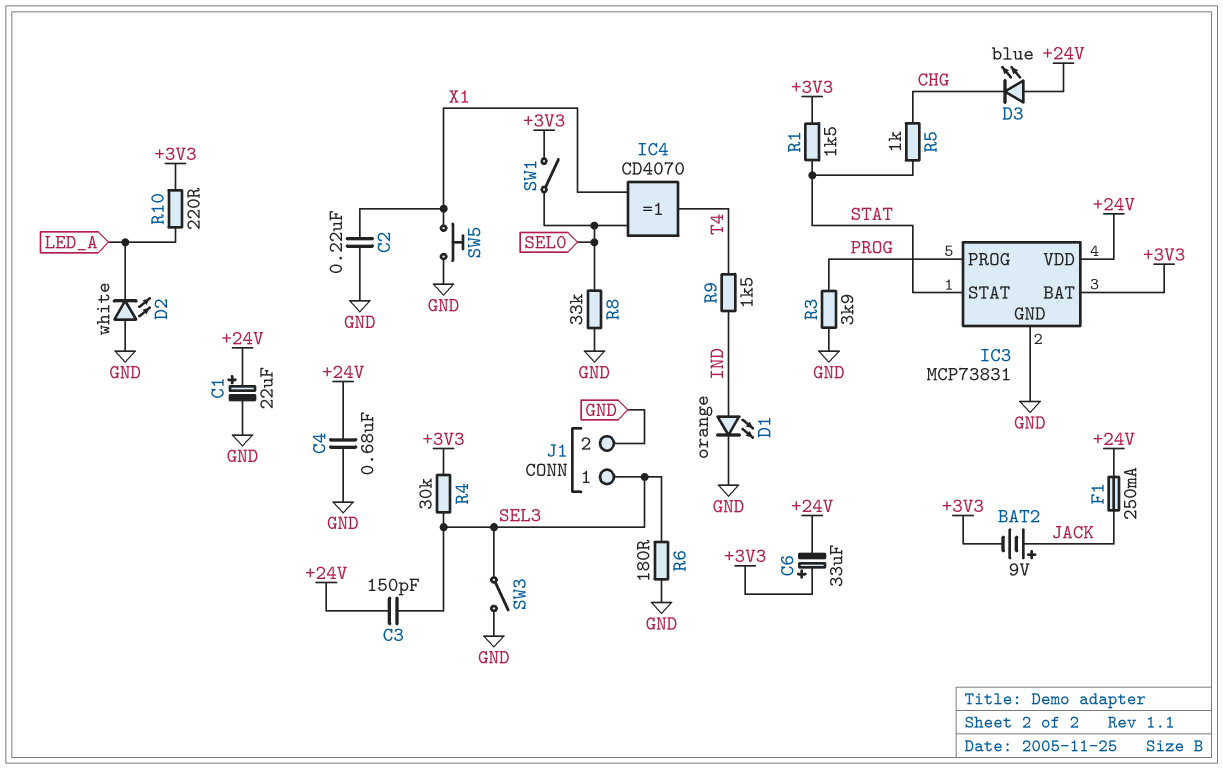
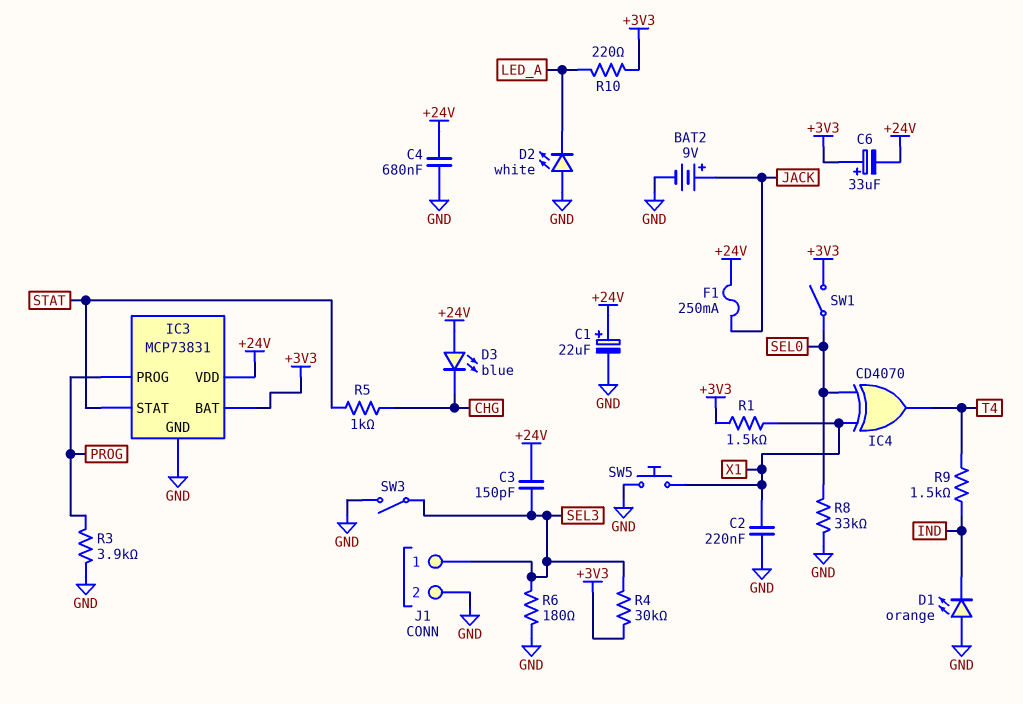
BAT2: 9V (plus JACK, minus +3V3) -> 9V (plus JACK, minus GND)
D1: LED orange (A IND, K GND) -> LED orange (A GND, K IND)
R1: 1.5k (+3V3, STAT) -> 1.5k (+3V3, X1)

